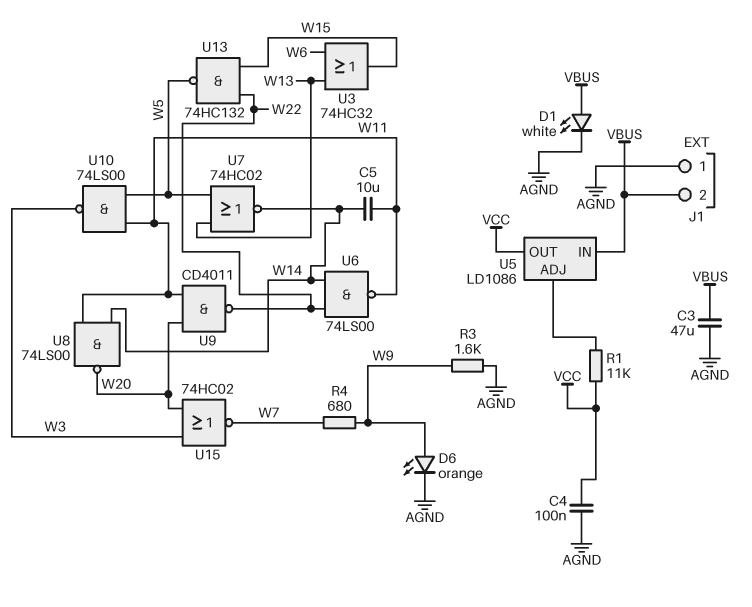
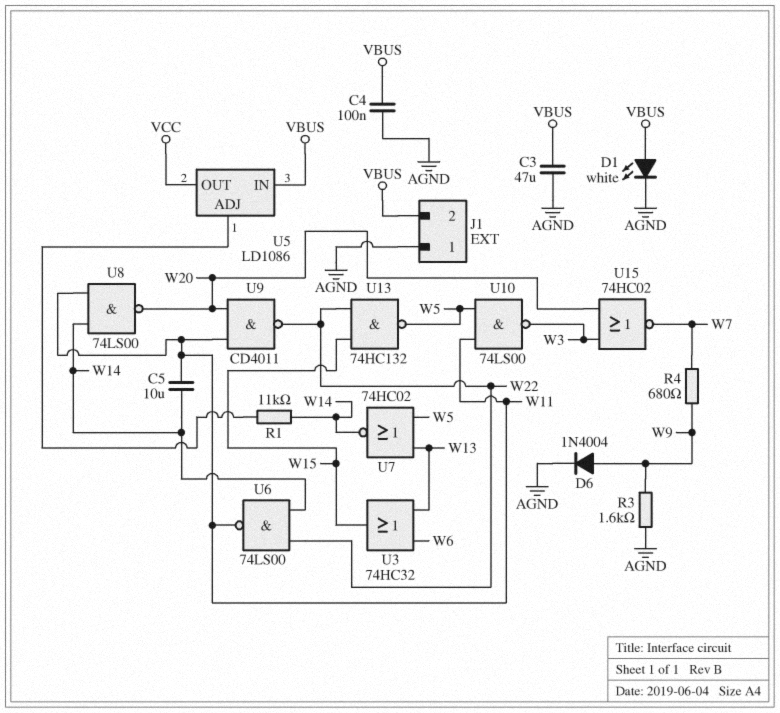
C4: 100nF (AGND, VCC) -> 100nF (AGND, VBUS)
D6: LED orange (A W9, K AGND) -> diode 1N4004 (A W9, K AGND)
R1: 11k (U5/ADJ, VCC) -> 11k (U5/ADJ, W14)

